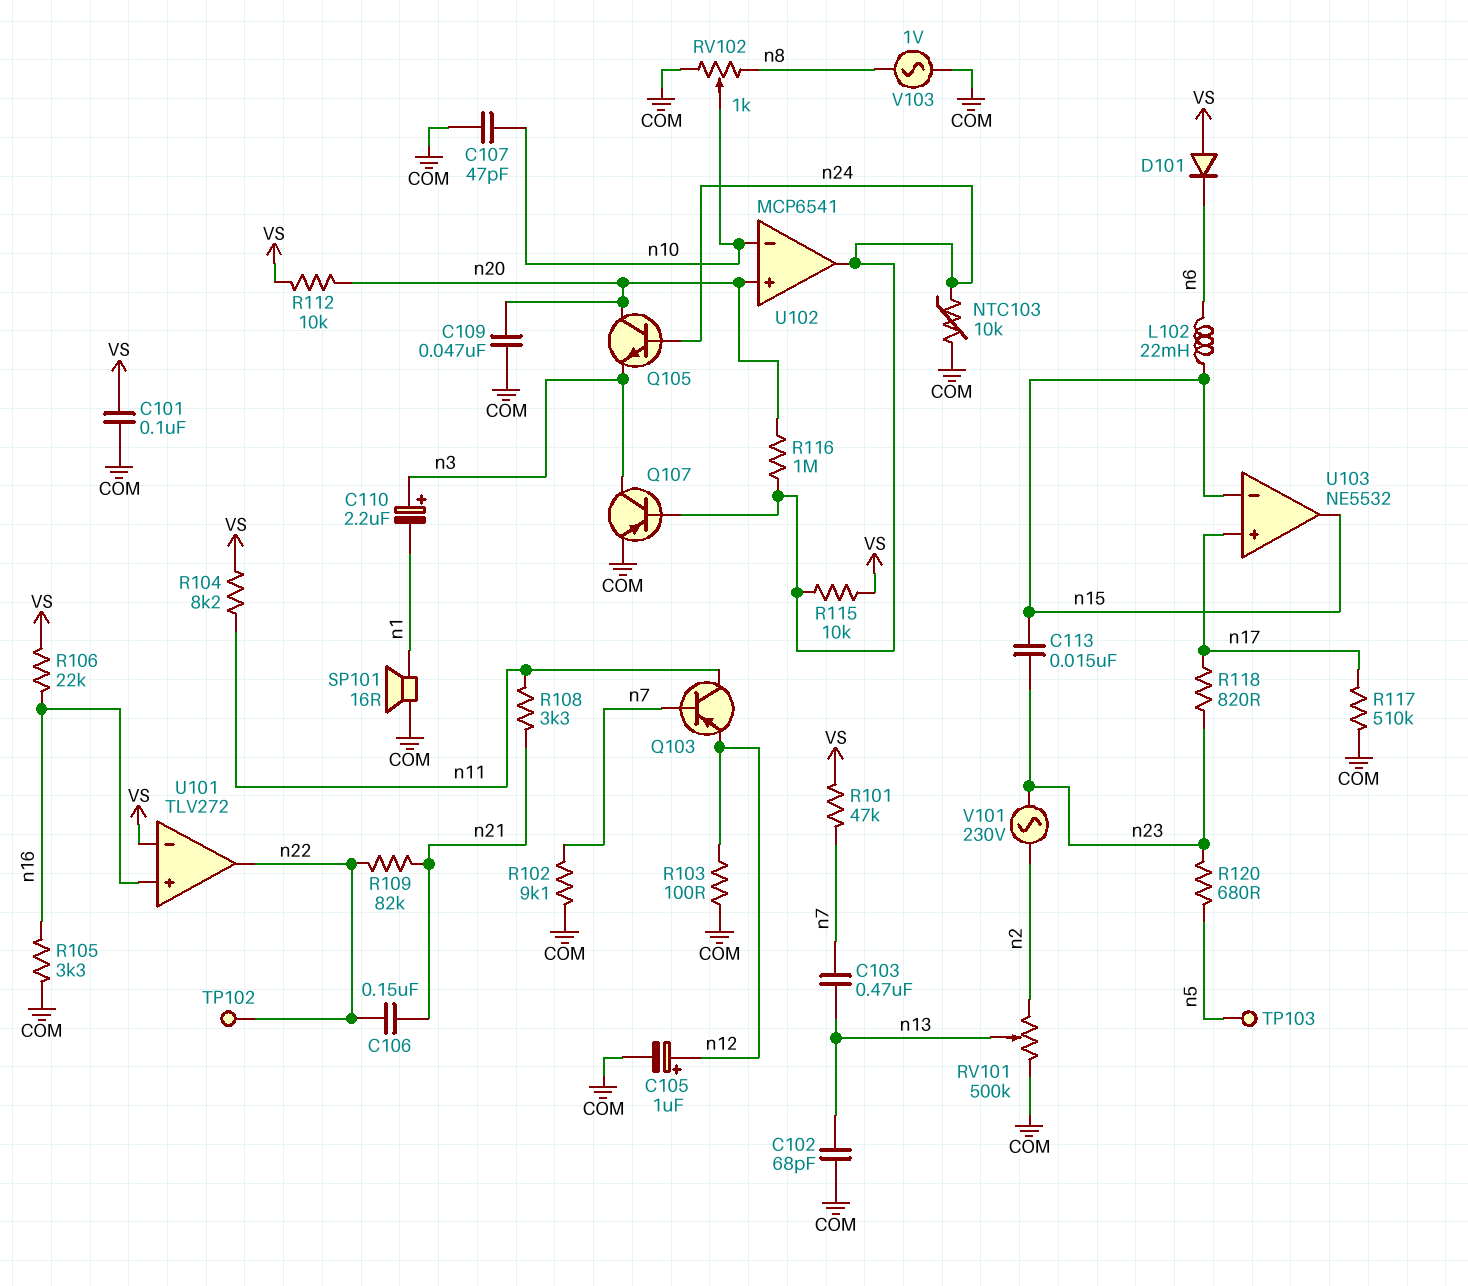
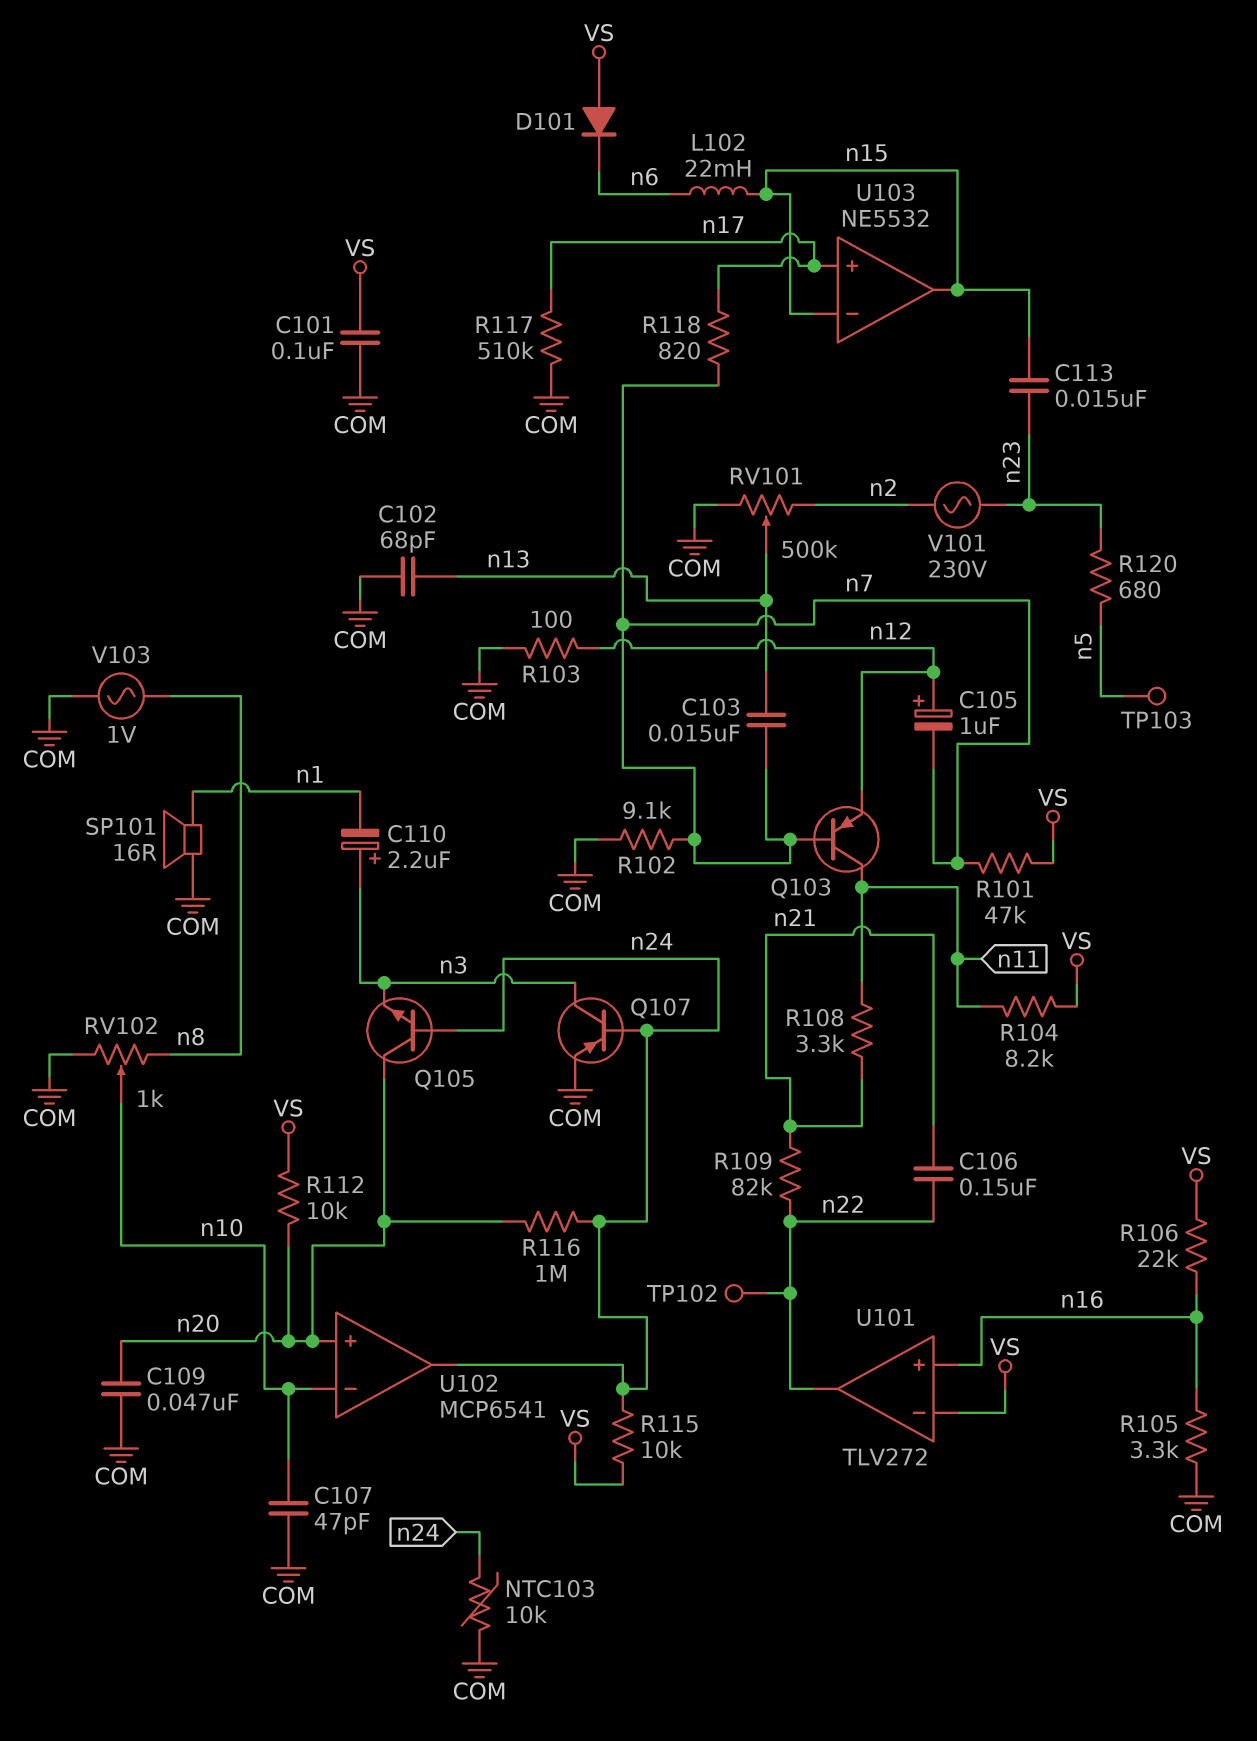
C103: 470nF (n7, n13) -> 15nF (n7, n13)
C105: 1uF (plus n12, minus COM) -> 1uF (plus n12, minus n7)
R118: 820 (n17, n23) -> 820 (n7, n17)

